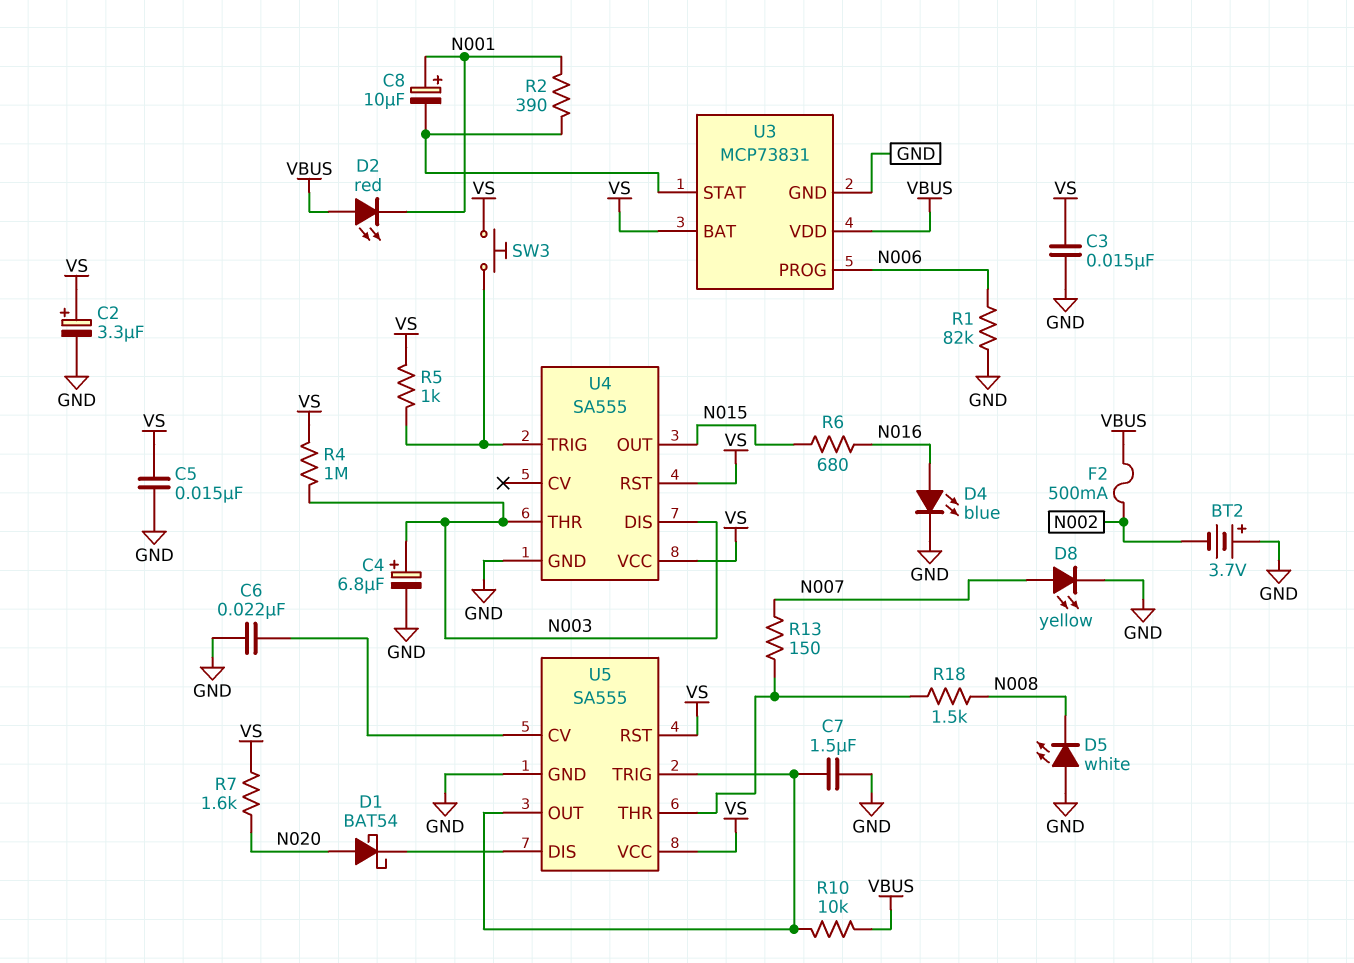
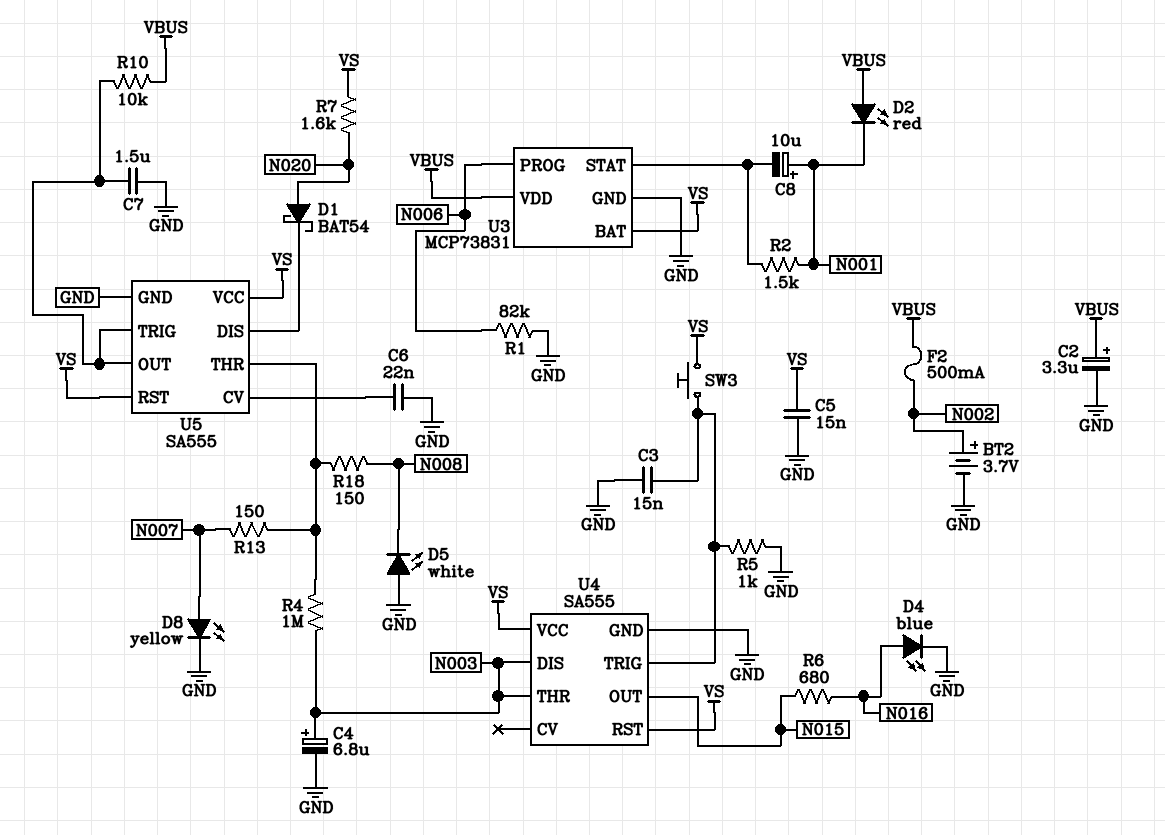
BT2: 3.7V (plus GND, minus N002) -> 3.7V (plus N002, minus GND)
C2: 3.3uF (plus VS, minus GND) -> 3.3uF (plus VBUS, minus GND)
C3: 15nF (GND, VS) -> 15nF (GND, U4/TRIG)
R2: 390 (N001, U3/STAT) -> 1.5k (N001, U3/STAT)
R4: 1M (N003, VS) -> 1M (N003, U5/THR)
R5: 1k (U4/TRIG, VS) -> 1k (GND, U4/TRIG)
R18: 1.5k (N008, U5/THR) -> 150 (N008, U5/THR)

